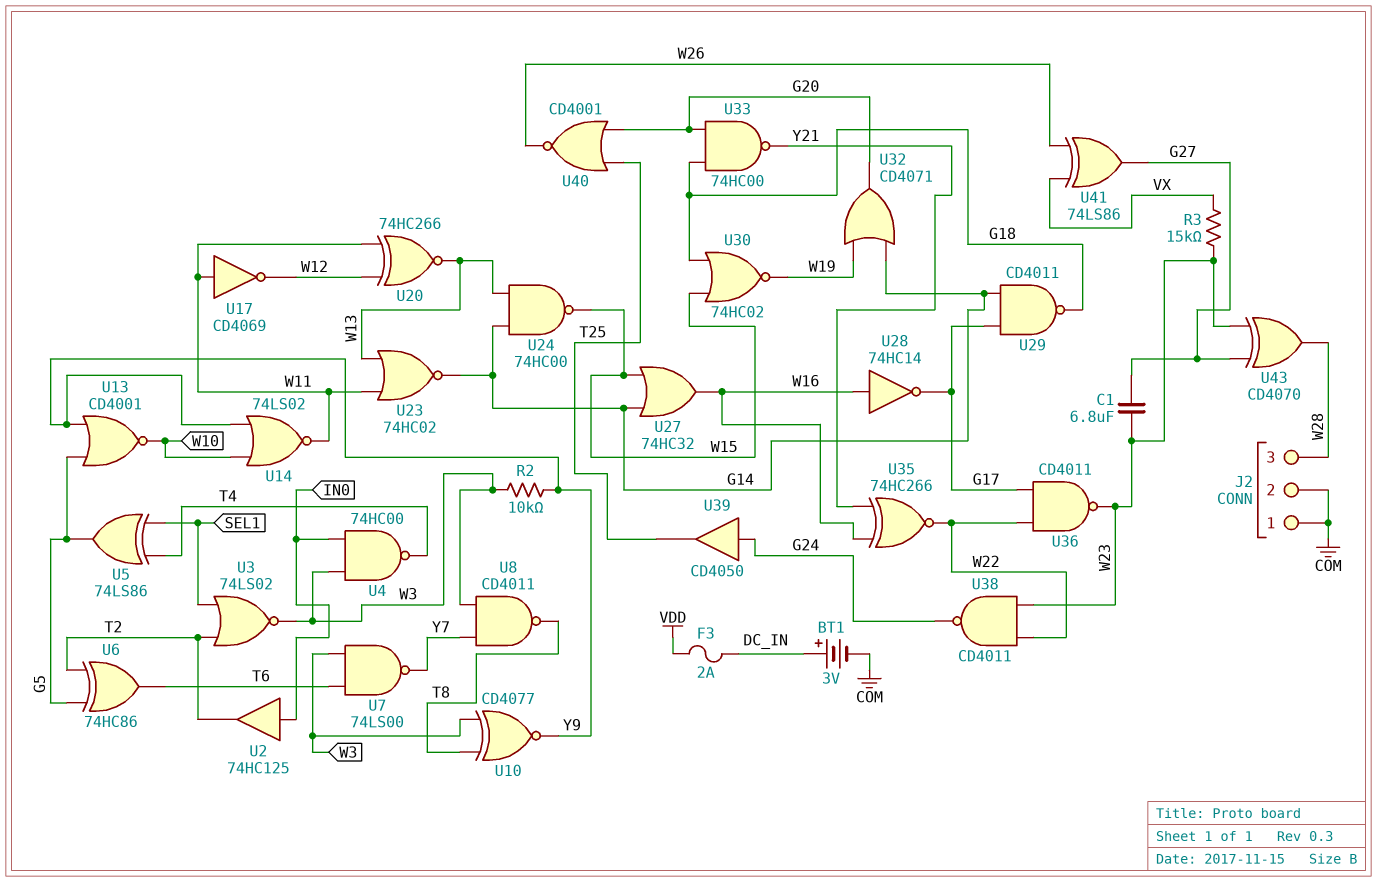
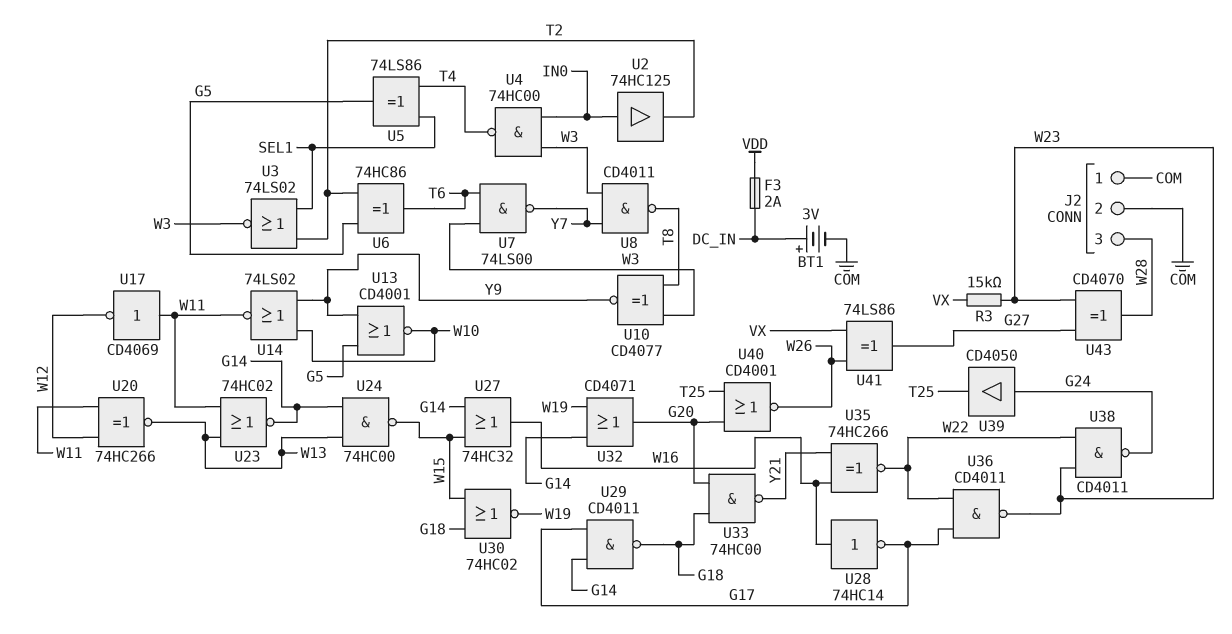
C1: 6.8uF (G27, W23) -> none
R2: 10k (W3, Y9) -> none

